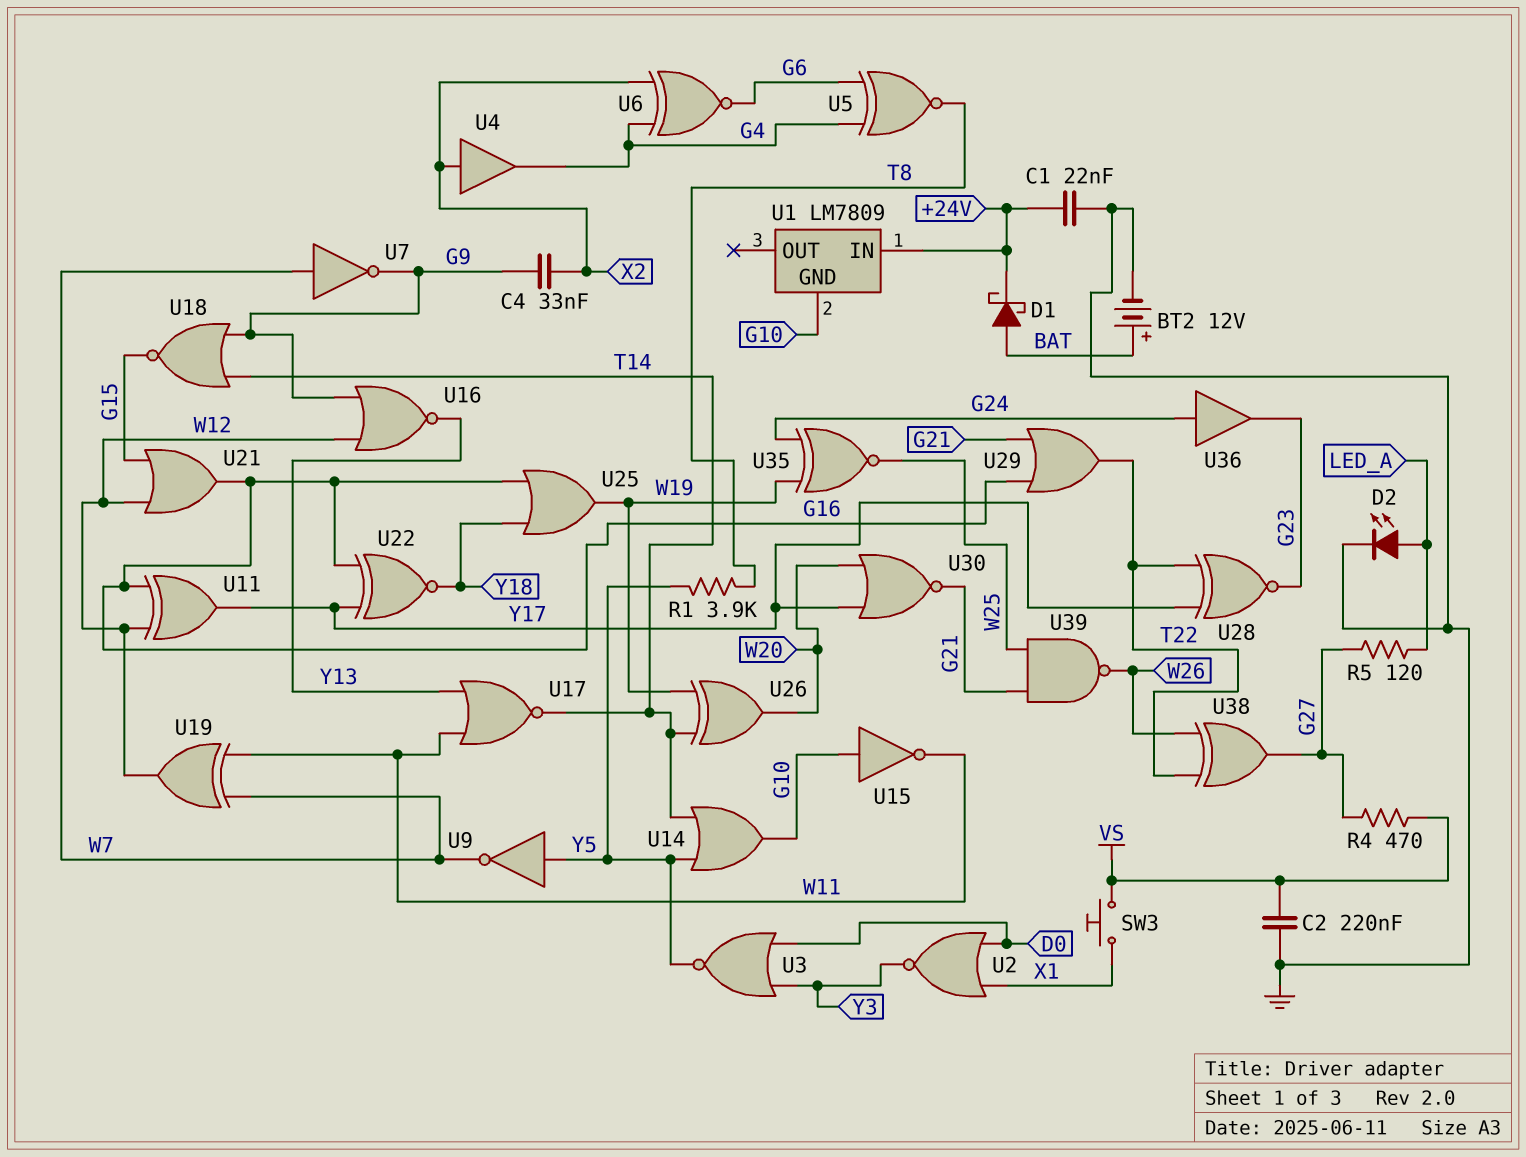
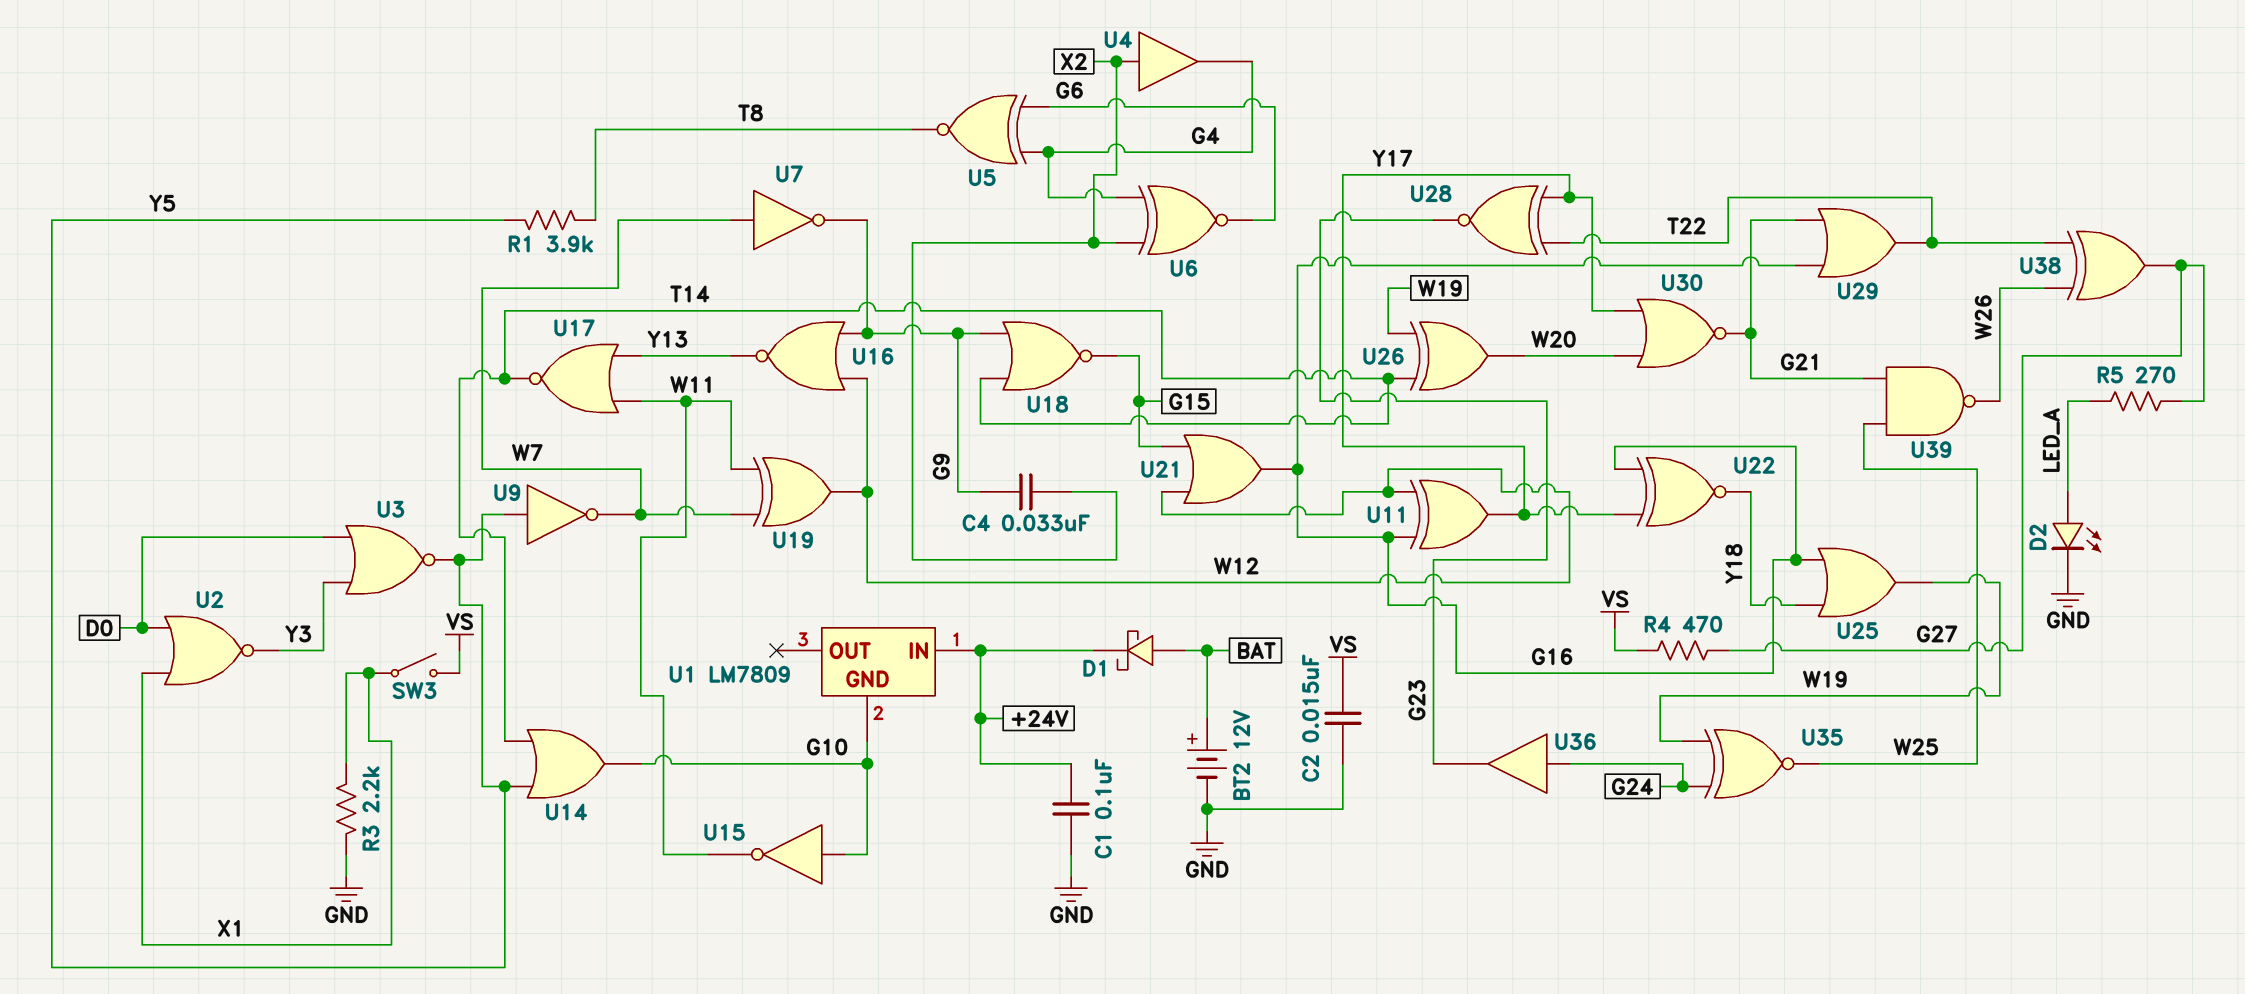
C1: 22nF (+24V, GND) -> 100nF (+24V, GND)
C2: 220nF (GND, VS) -> 15nF (GND, VS)
R3: none -> 2.2k (GND, X1)
R5: 120 (G27, LED_A) -> 270 (G27, LED_A)
SW3: button (VS, X1) -> switch (VS, X1)

